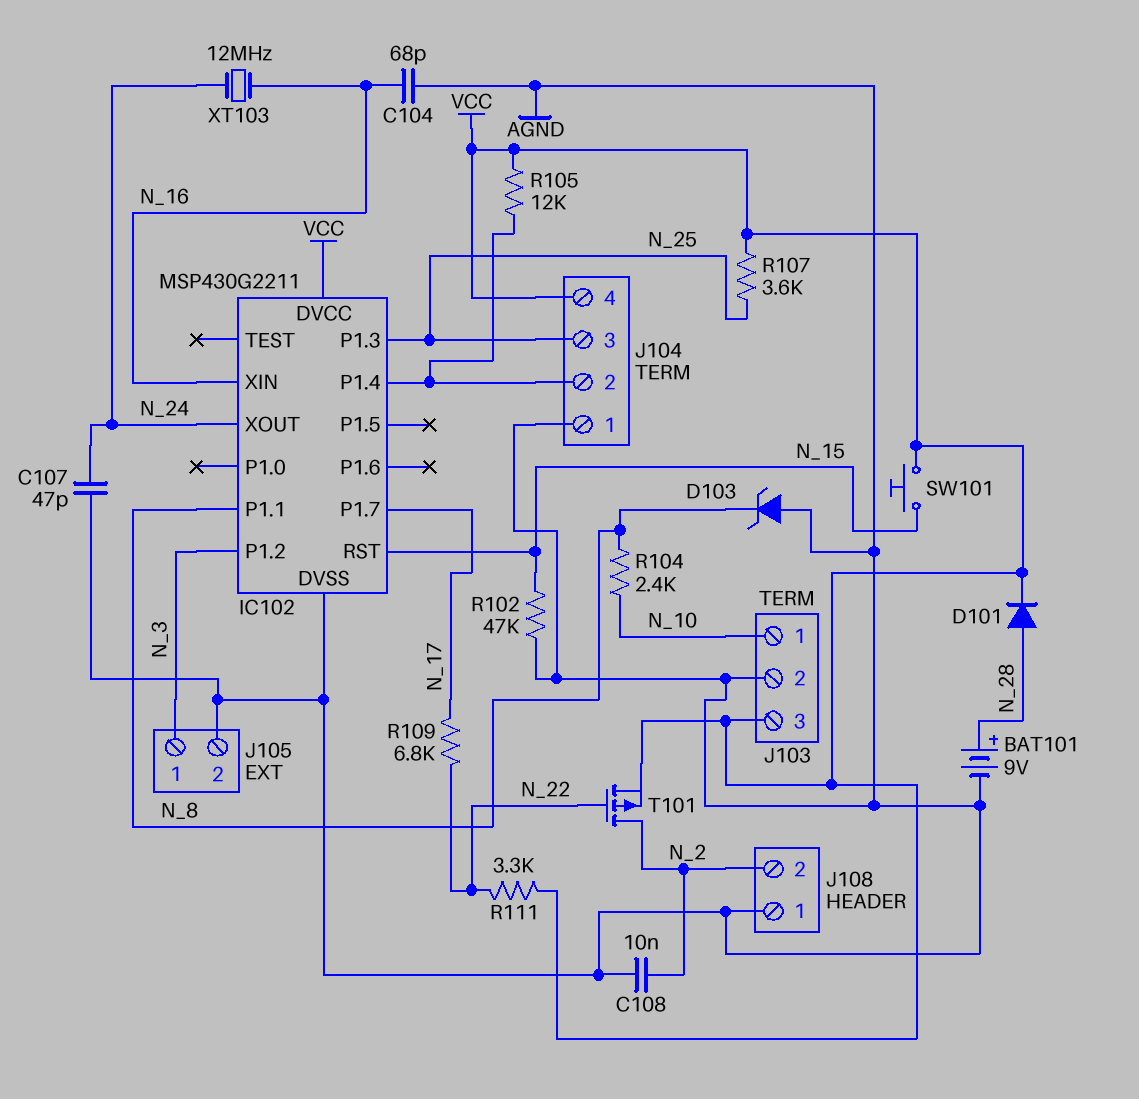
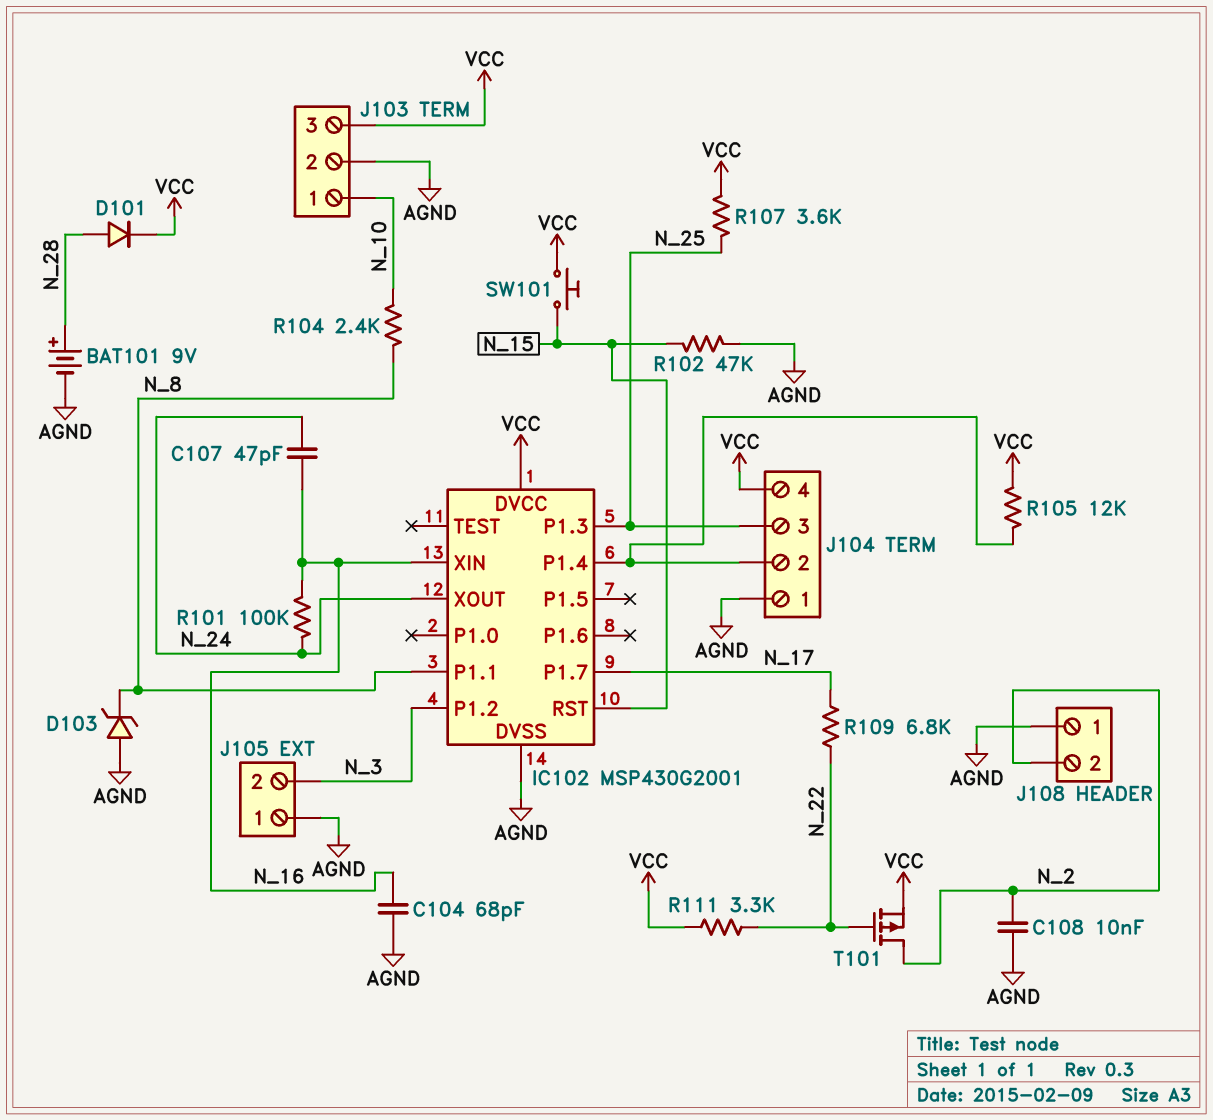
C107: 47pF (AGND, N_24) -> 47pF (N_16, N_24)
IC102: MSP430G2211 -> MSP430G2001
J105 pin 1: N_3 -> AGND
J105 pin 2: AGND -> N_3
R101: none -> 100k (N_16, N_24)
XT103: 12MHz (N_16, N_24) -> none

